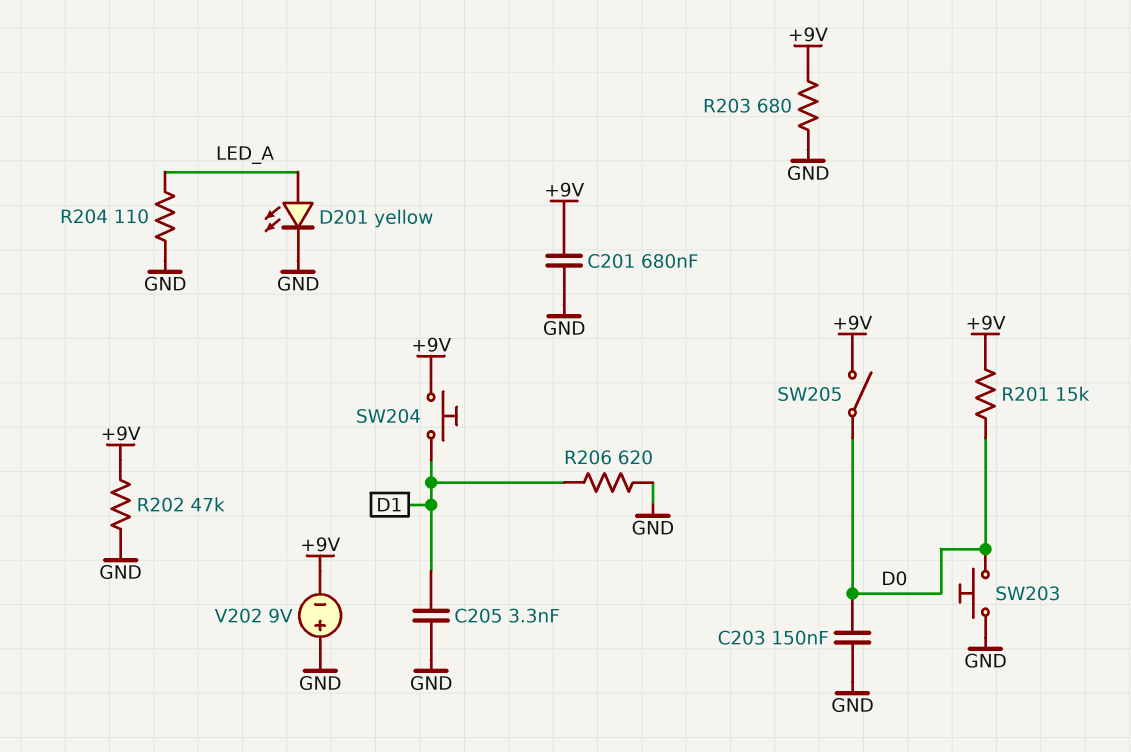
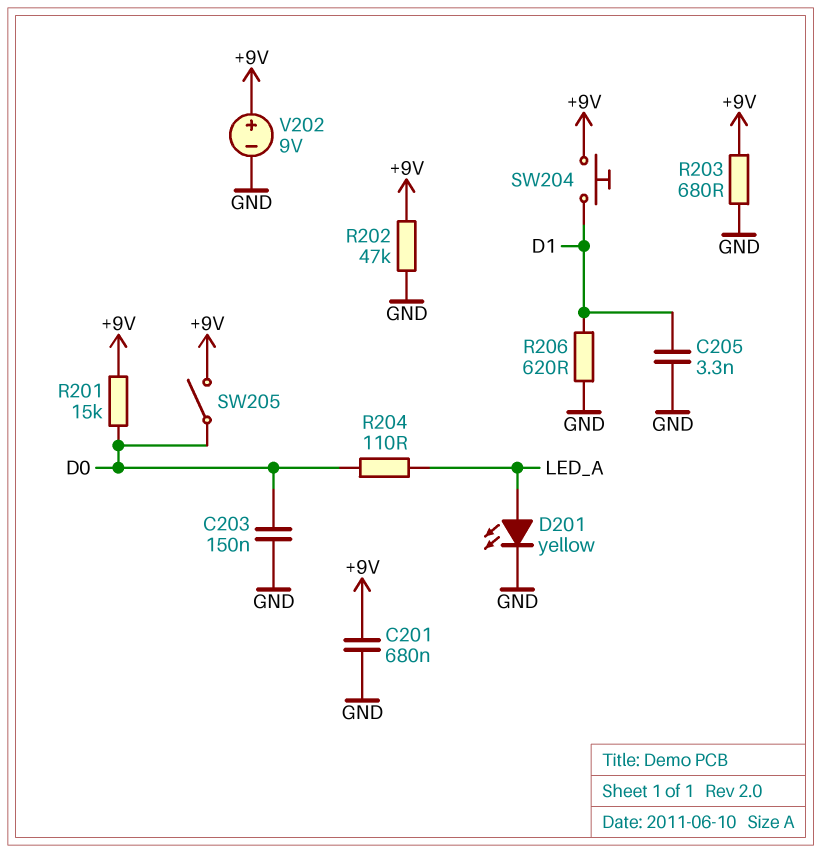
R204: 110 (GND, LED_A) -> 110 (D0, LED_A)
SW203: button (D0, GND) -> none
V202: 9V (plus GND, minus +9V) -> 9V (plus +9V, minus GND)

